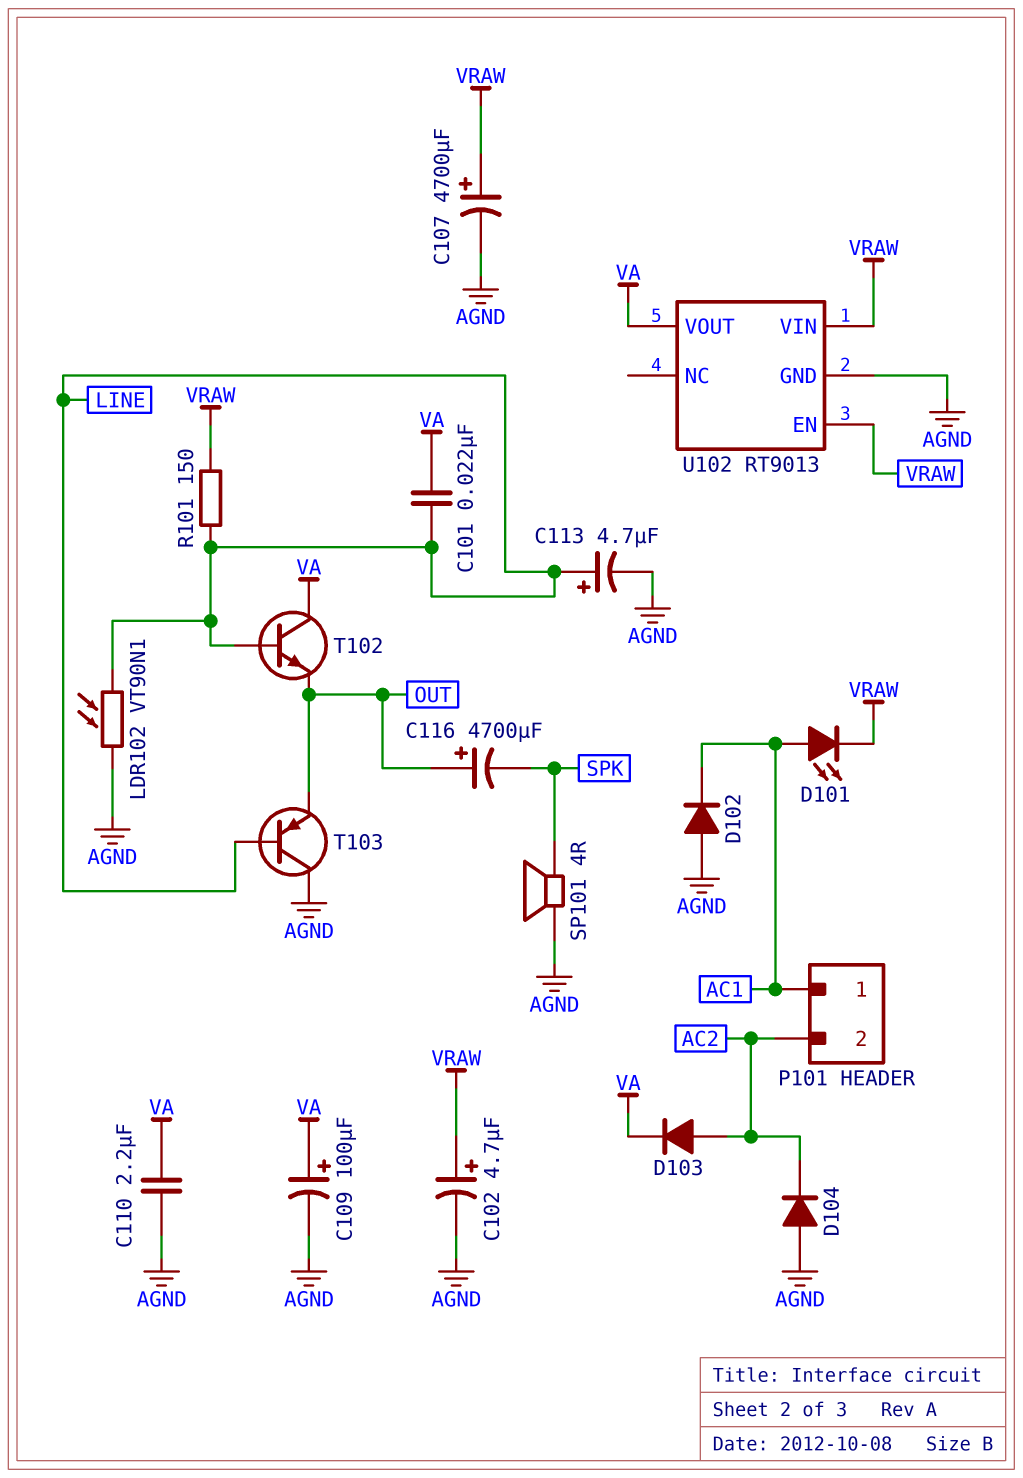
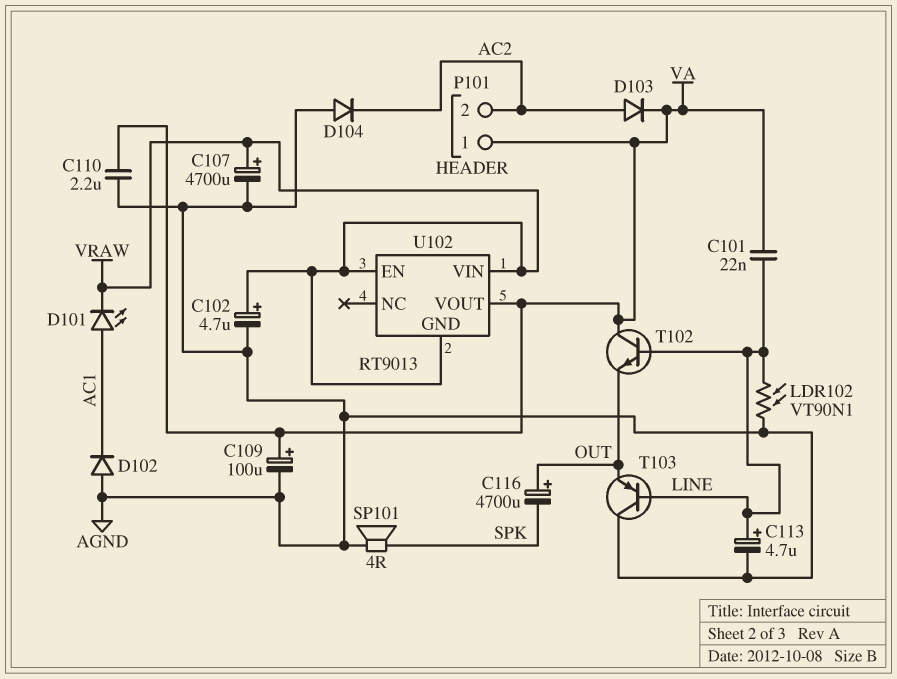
P101 pin 1: AC1 -> VA
R101: 150 (LINE, VRAW) -> none
U102 pin GND: AGND -> VRAW

